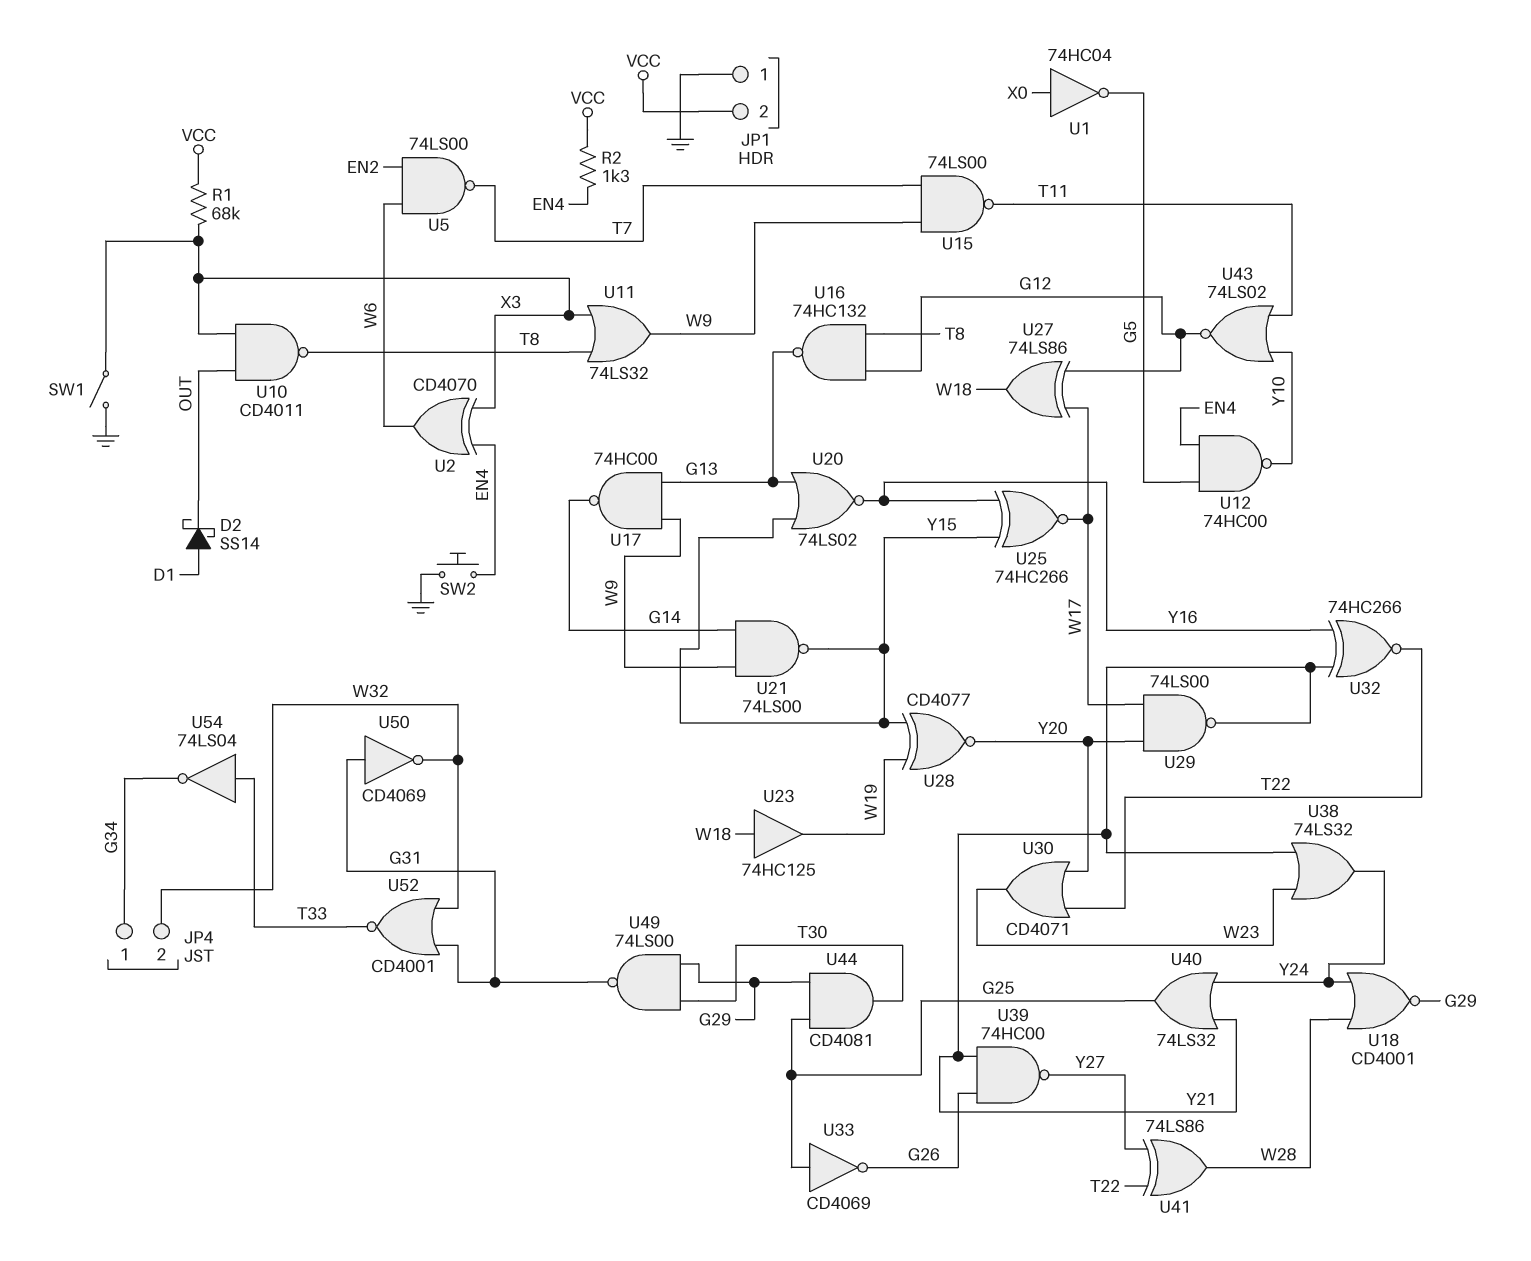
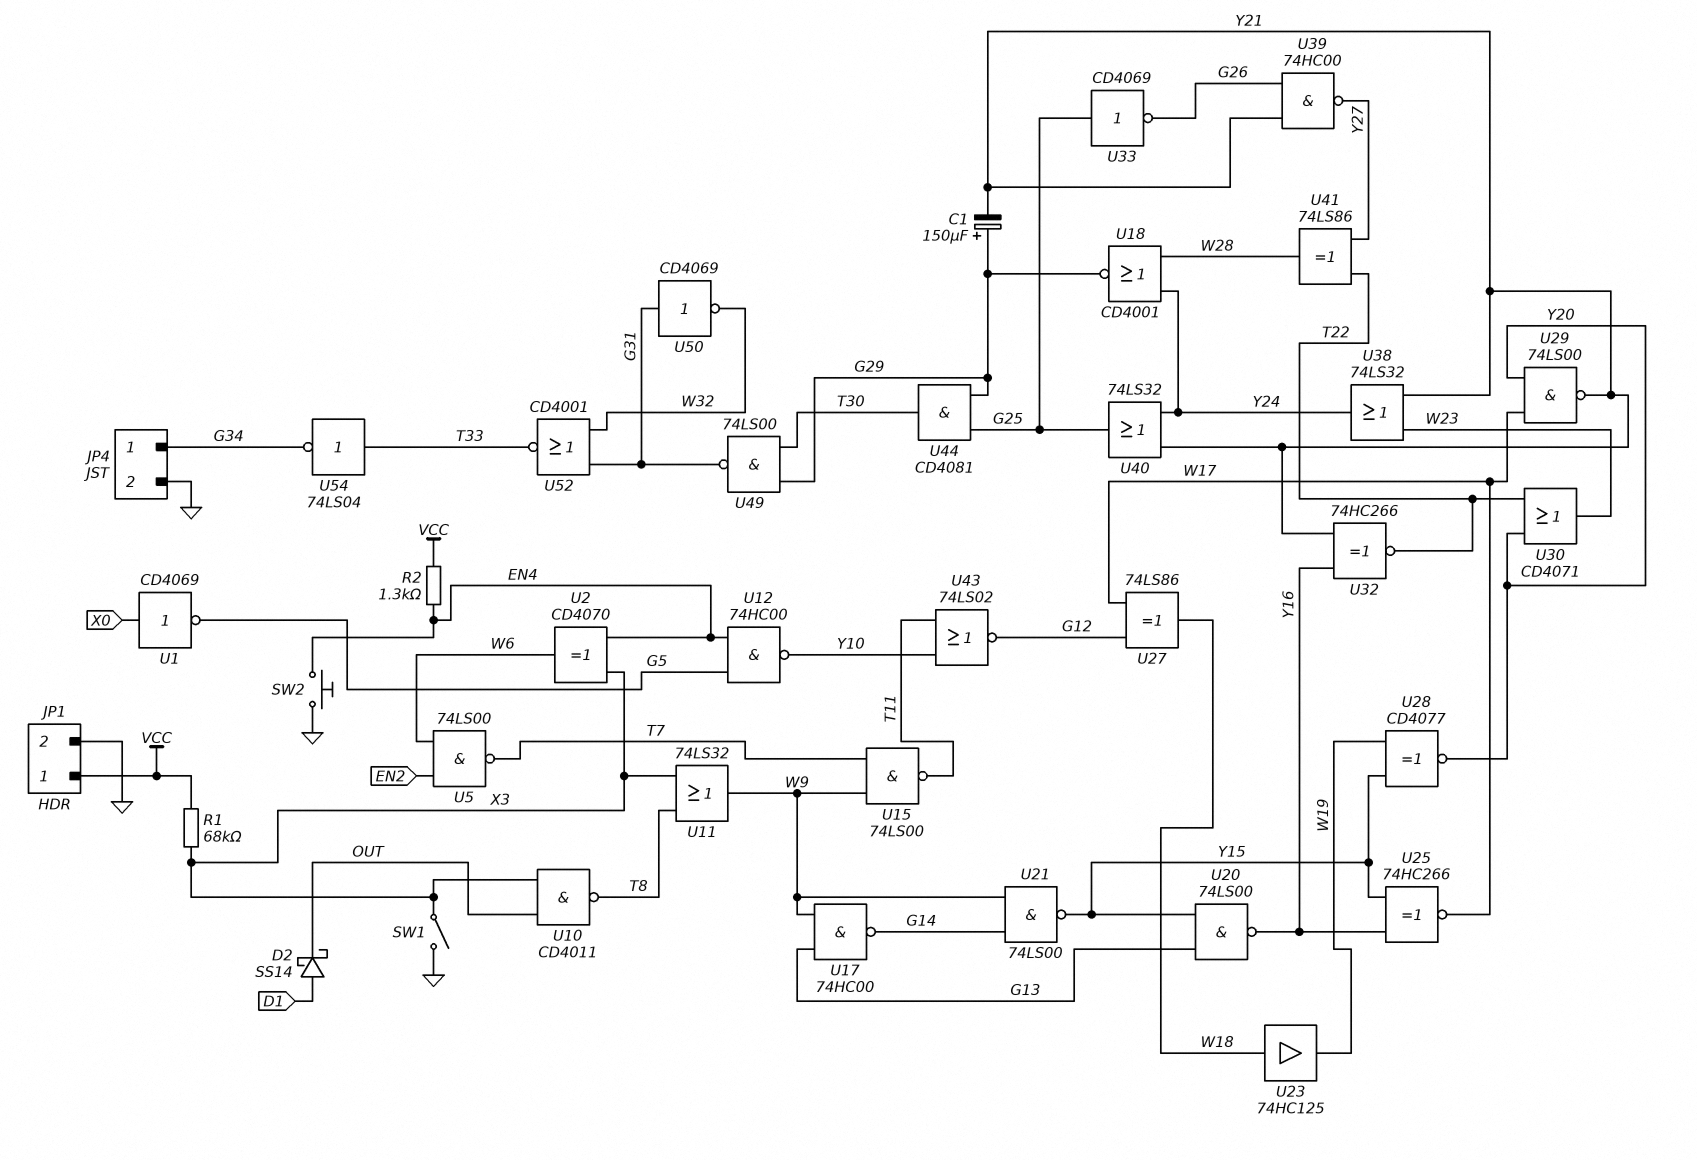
C1: none -> 150uF (plus G29, minus Y21)
JP1 pin 1: GND -> VCC
JP1 pin 2: VCC -> GND
JP4 pin 2: W32 -> GND
U1: NOT 74HC04 (in X0, out G5) -> NOT CD4069 (in X0, out G5)
U16: NAND 74HC132 (in G12, in T8, out G13) -> none
U20: NOR 74LS02 (in G13, in Y15, out Y16) -> NAND 74LS00 (in G13, in Y15, out Y16)

